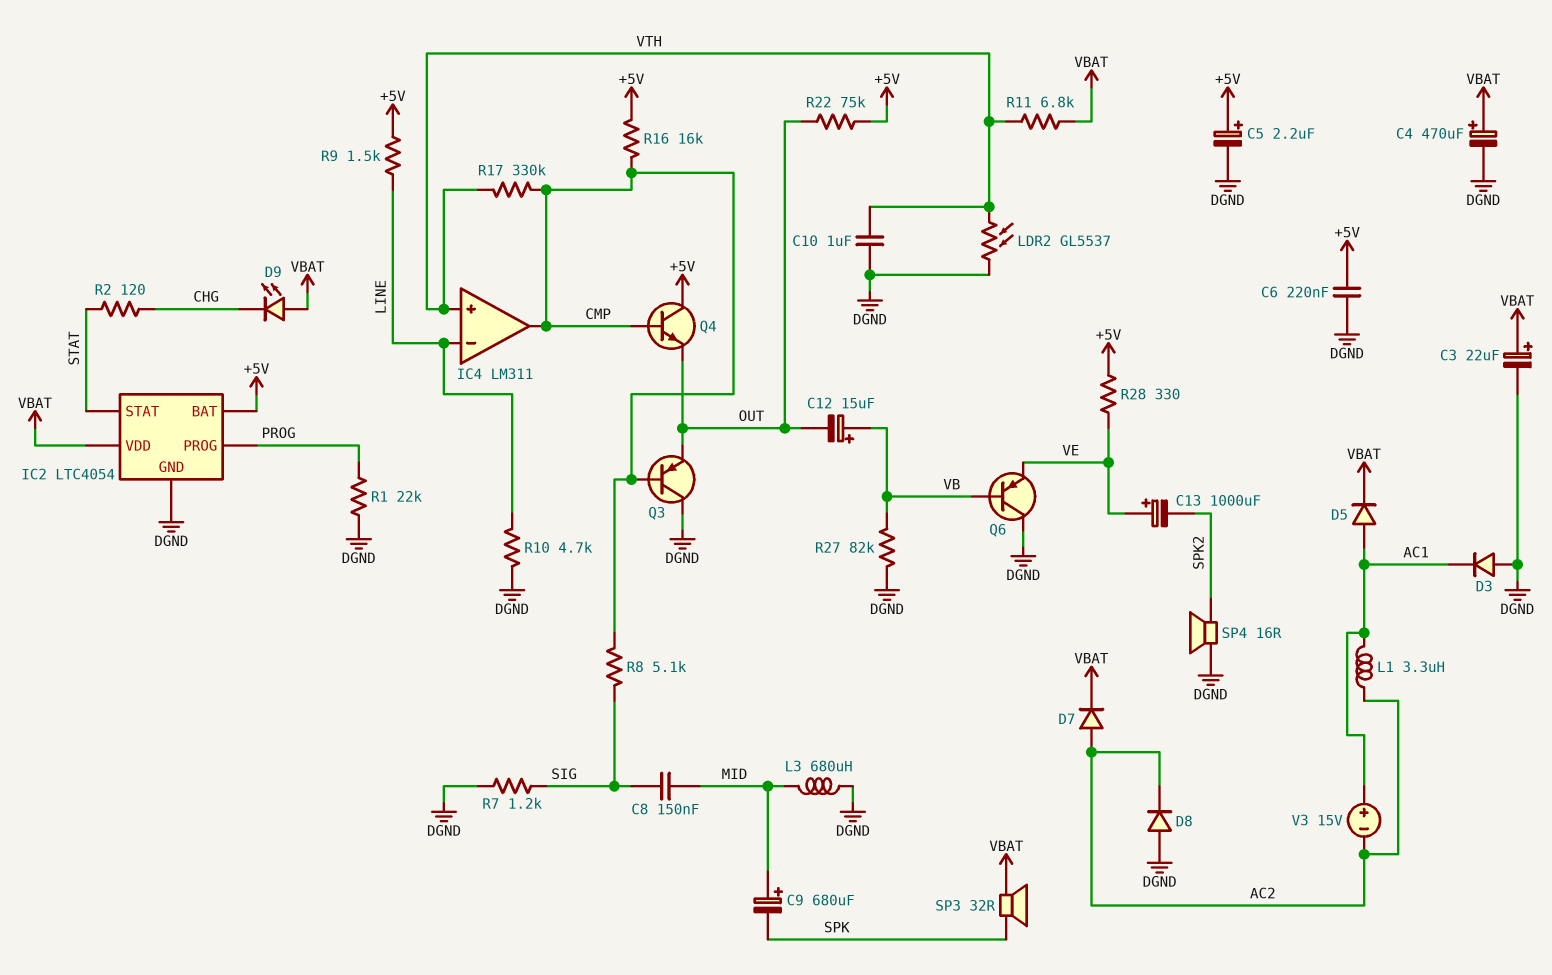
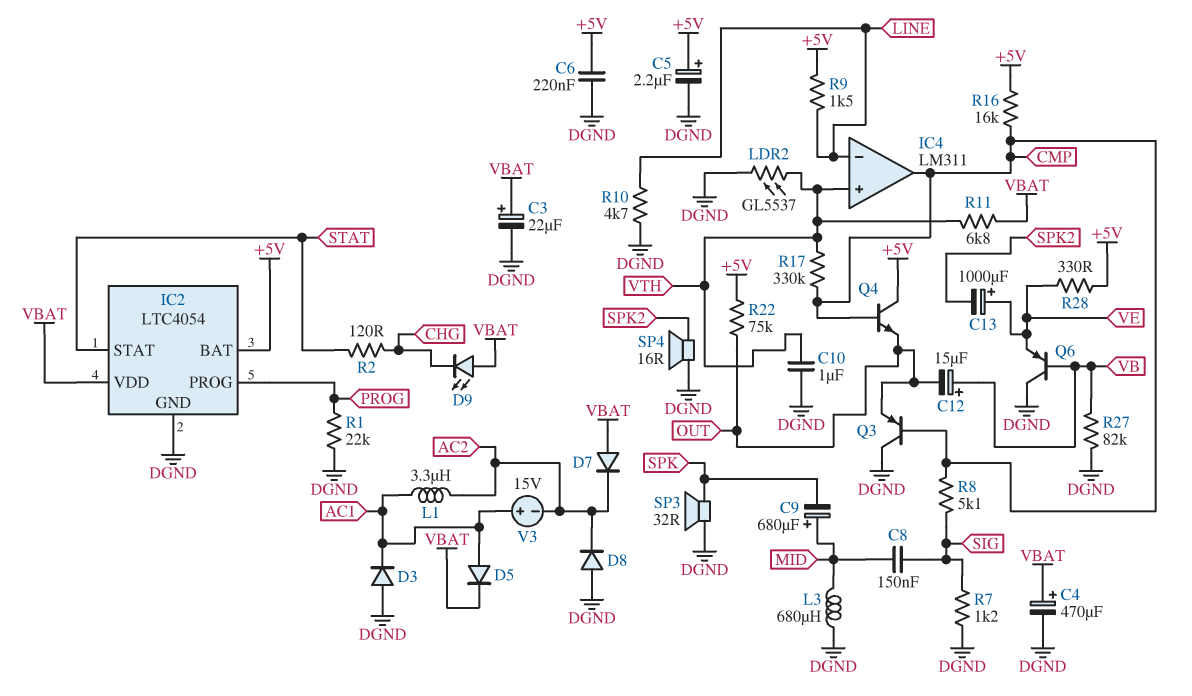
D7: diode (A AC2, K VBAT) -> diode (A VBAT, K AC2)
SP3: speaker 32R (SPK, VBAT) -> speaker 32R (DGND, SPK)

